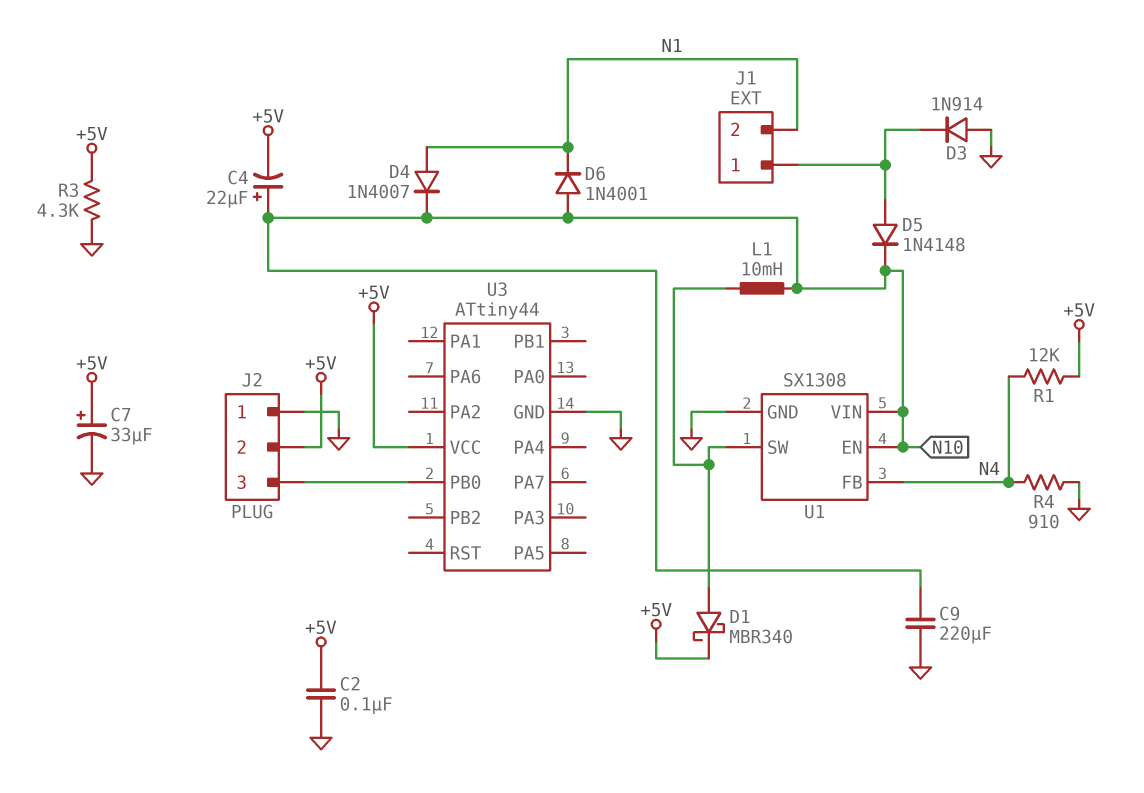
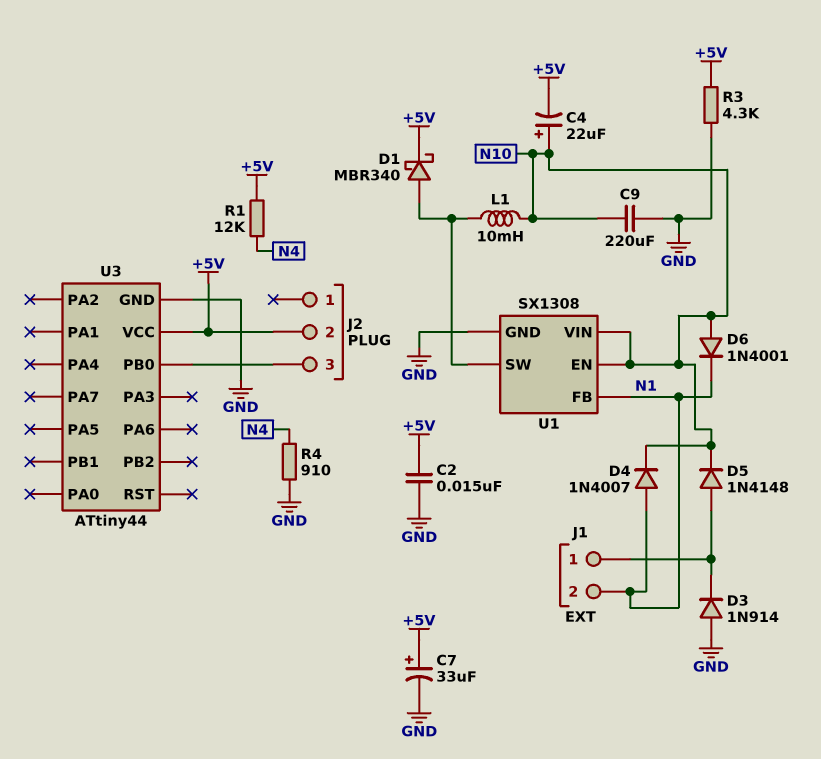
C2: 100nF (+5V, GND) -> 15nF (+5V, GND)
J2 pin 1: GND -> none
U1 pin FB: N4 -> N1

